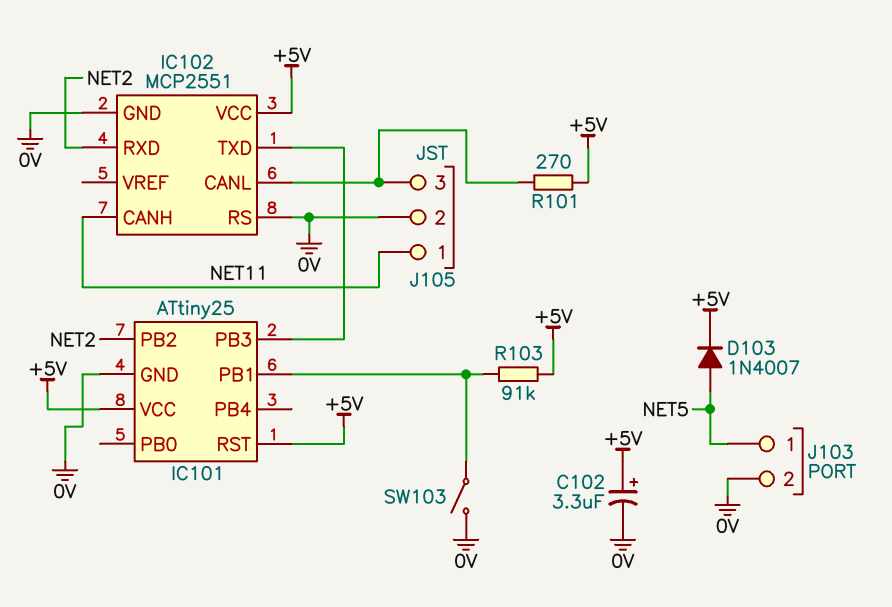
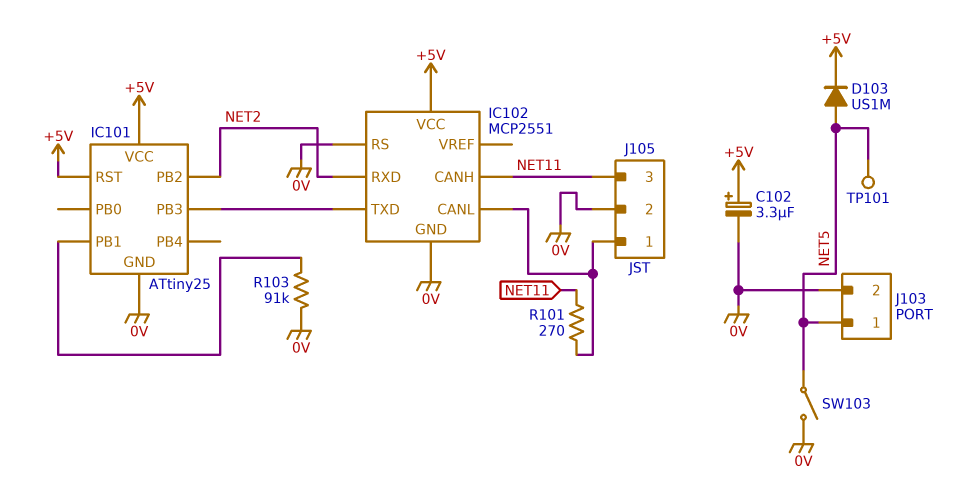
D103: diode 1N4007 (A NET5, K +5V) -> diode US1M (A NET5, K +5V)
J105 pin 1: NET11 -> IC102/CANL
J105 pin 3: IC102/CANL -> NET11
R101: 270 (+5V, IC102/CANL) -> 270 (IC102/CANL, NET11)
R103: 91k (+5V, IC101/PB1) -> 91k (0V, IC101/PB1)
SW103: switch (0V, IC101/PB1) -> switch (0V, NET5)
TP101: none -> test point (NET5)

